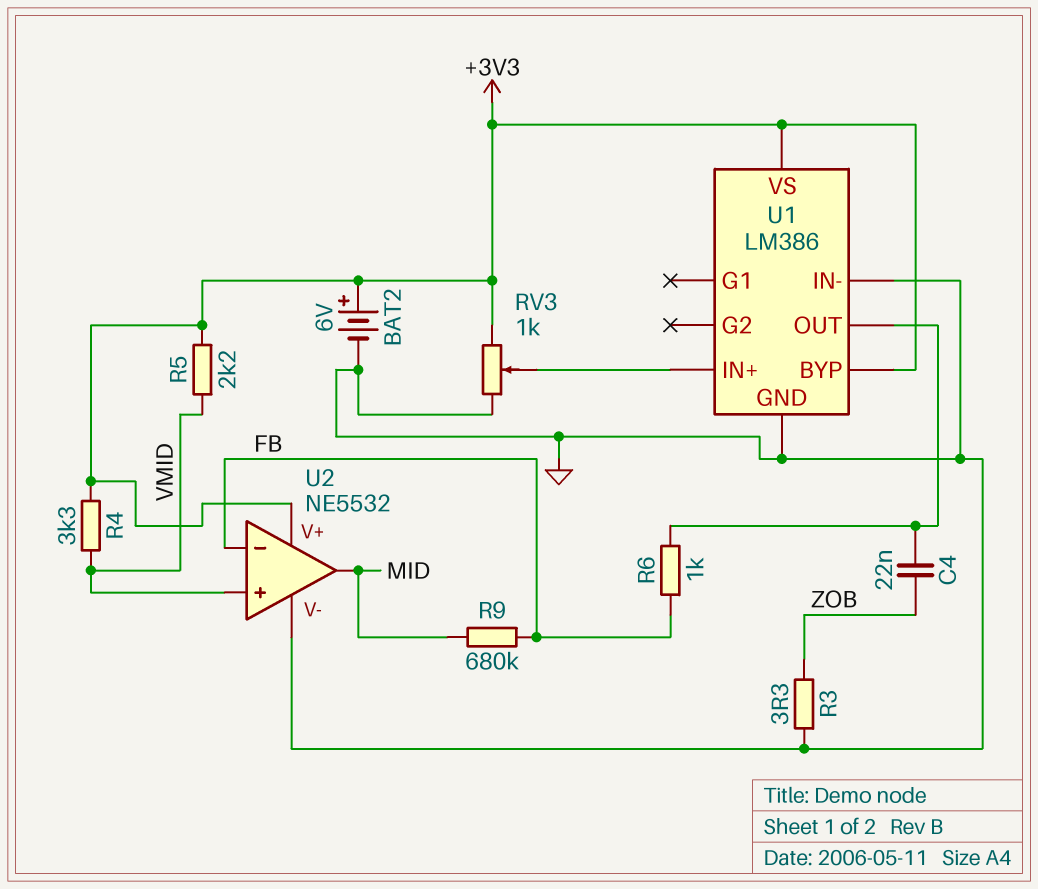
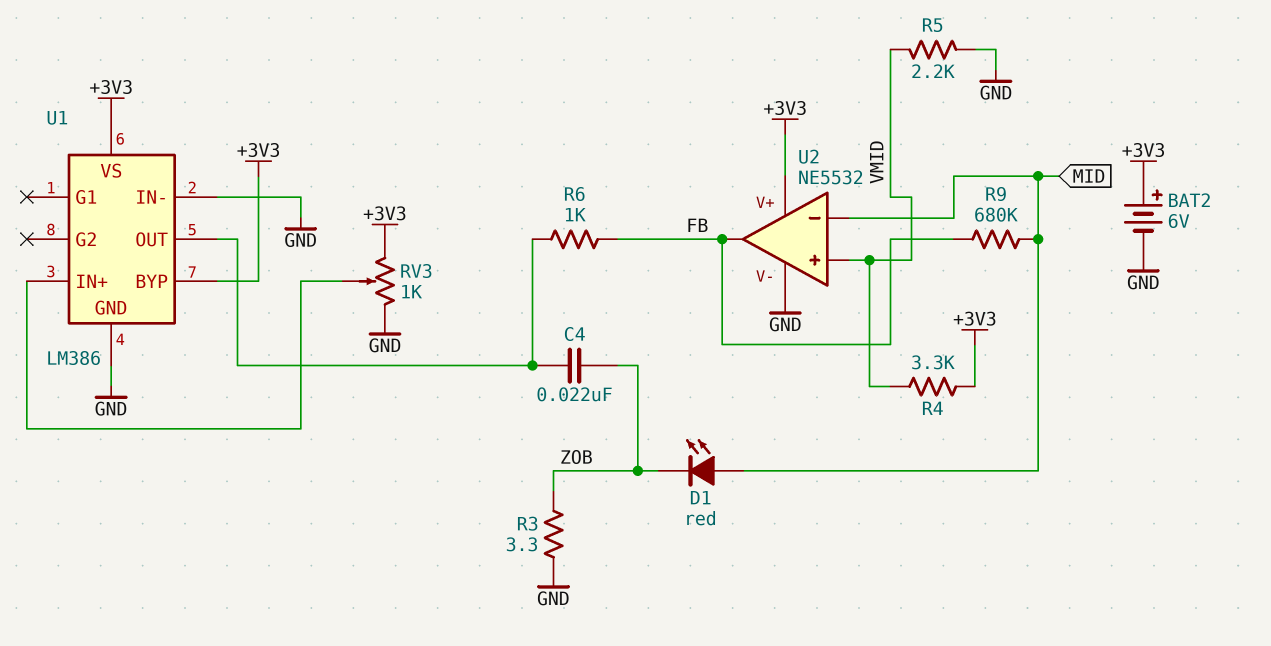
D1: none -> LED red (A MID, K ZOB)
R5: 2.2k (+3V3, VMID) -> 2.2k (GND, VMID)
U2 pin in-: FB -> MID
U2 pin out: MID -> FB

